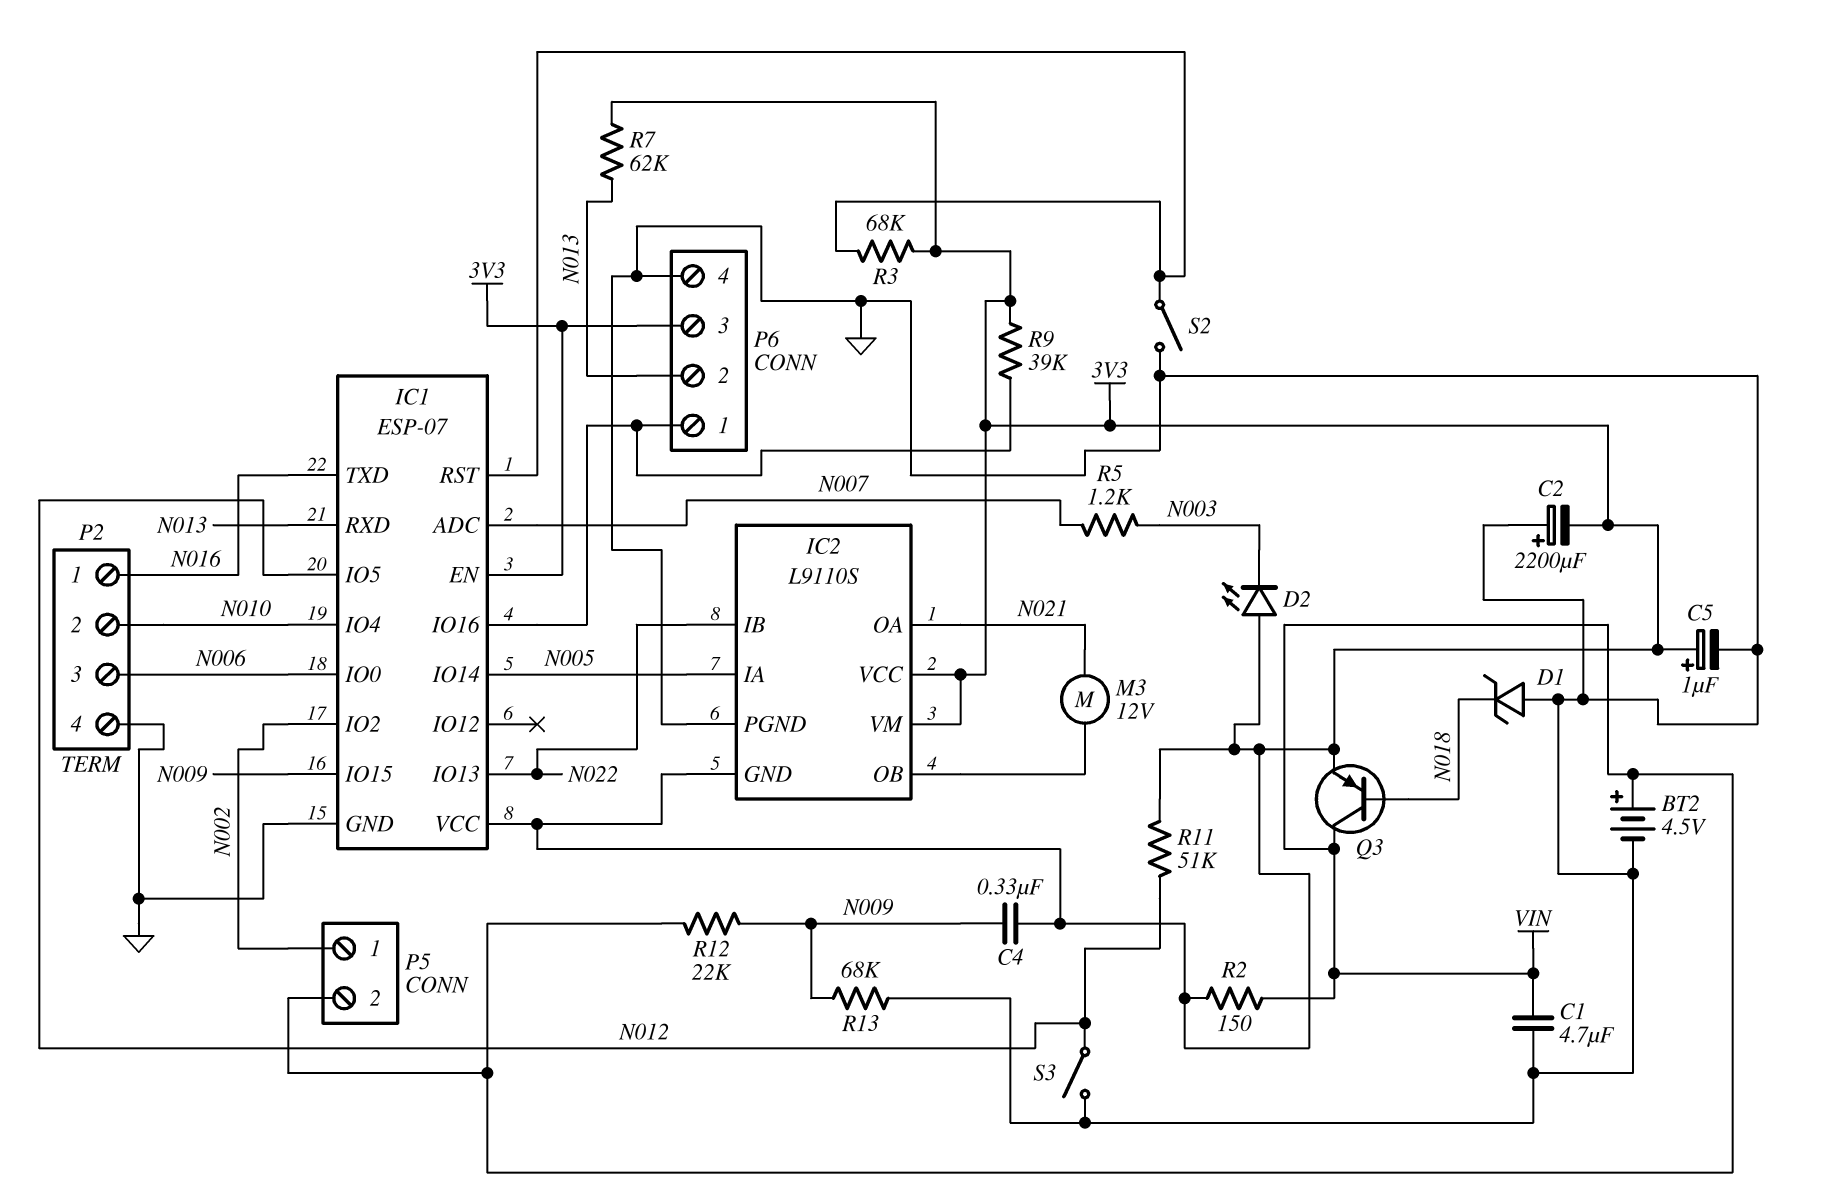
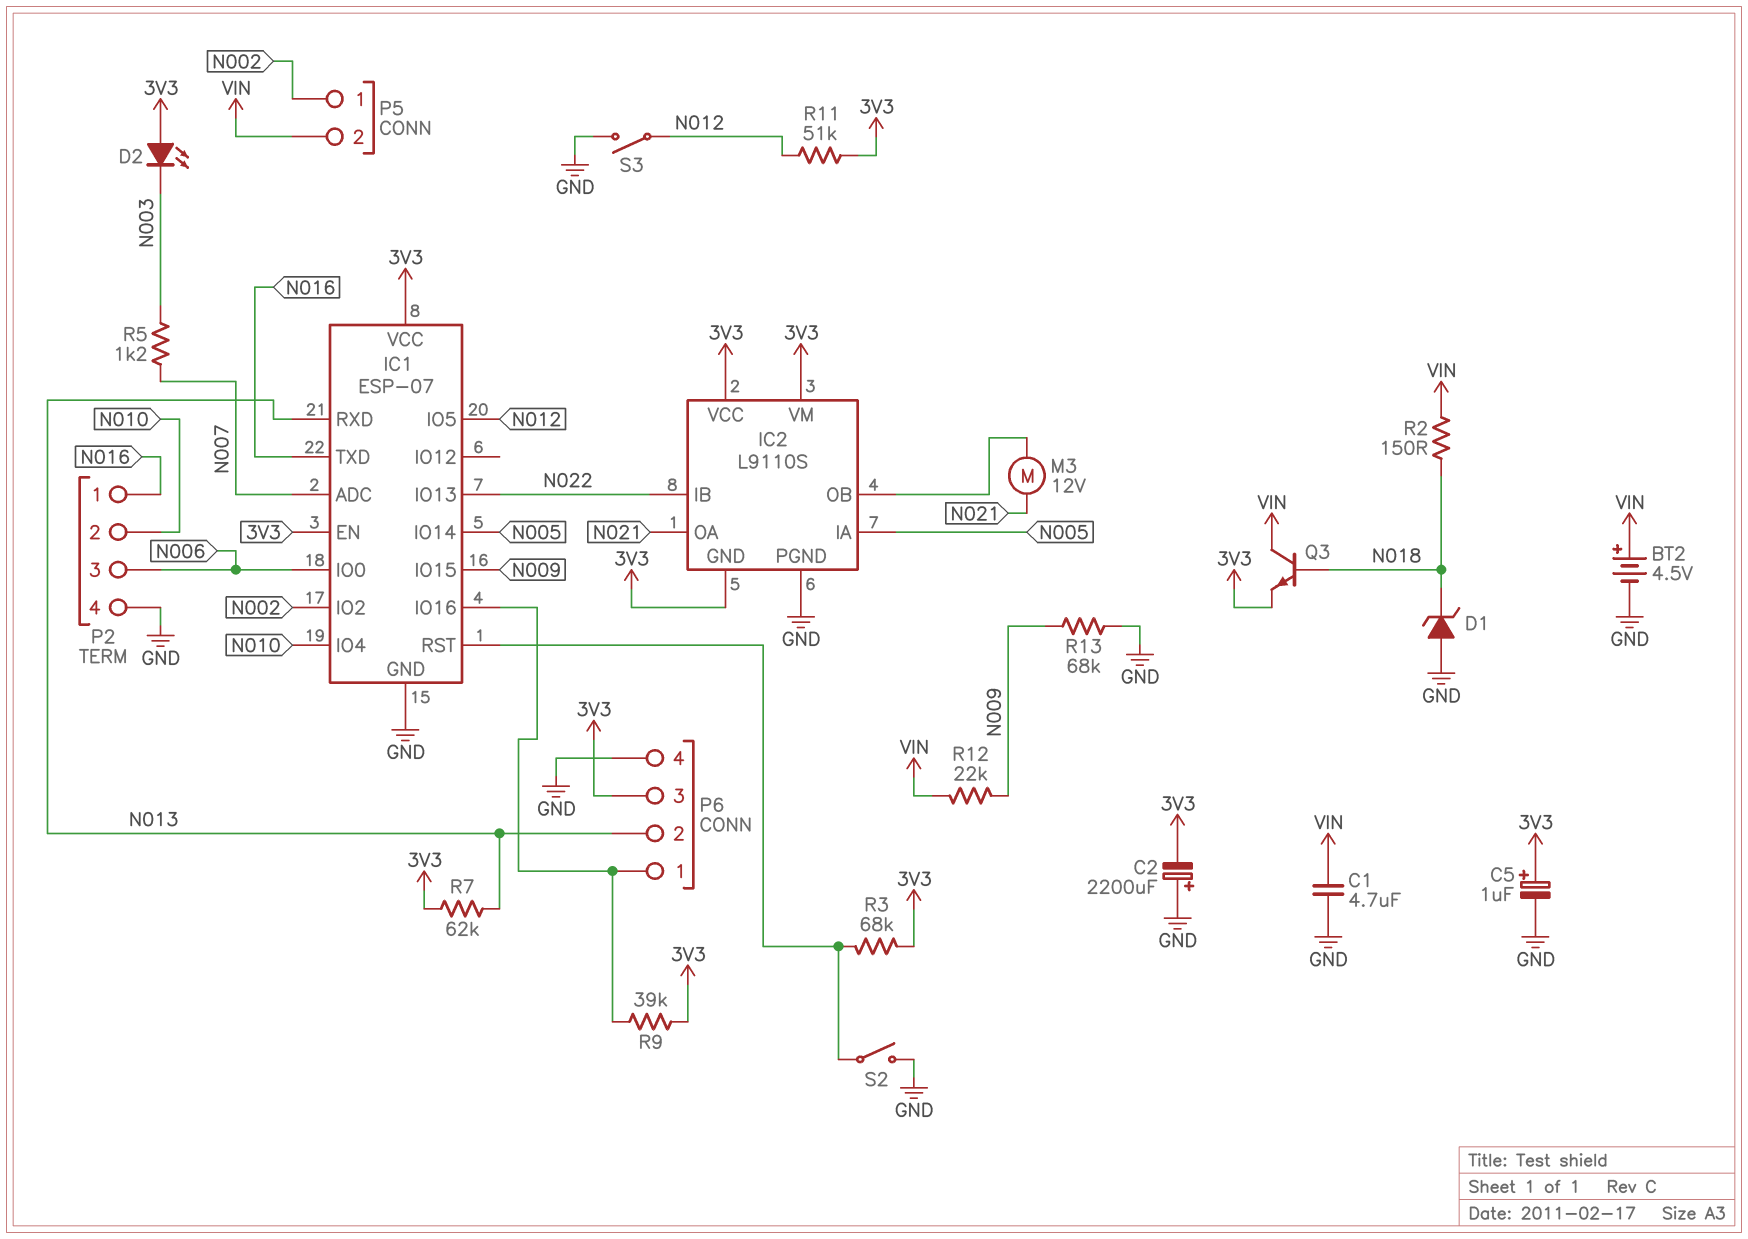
C4: 330nF (3V3, N009) -> none
Q3: PNP (B N018, C VIN, E 3V3) -> NPN (B N018, C VIN, E 3V3)
R2: 150 (3V3, VIN) -> 150 (N018, VIN)

